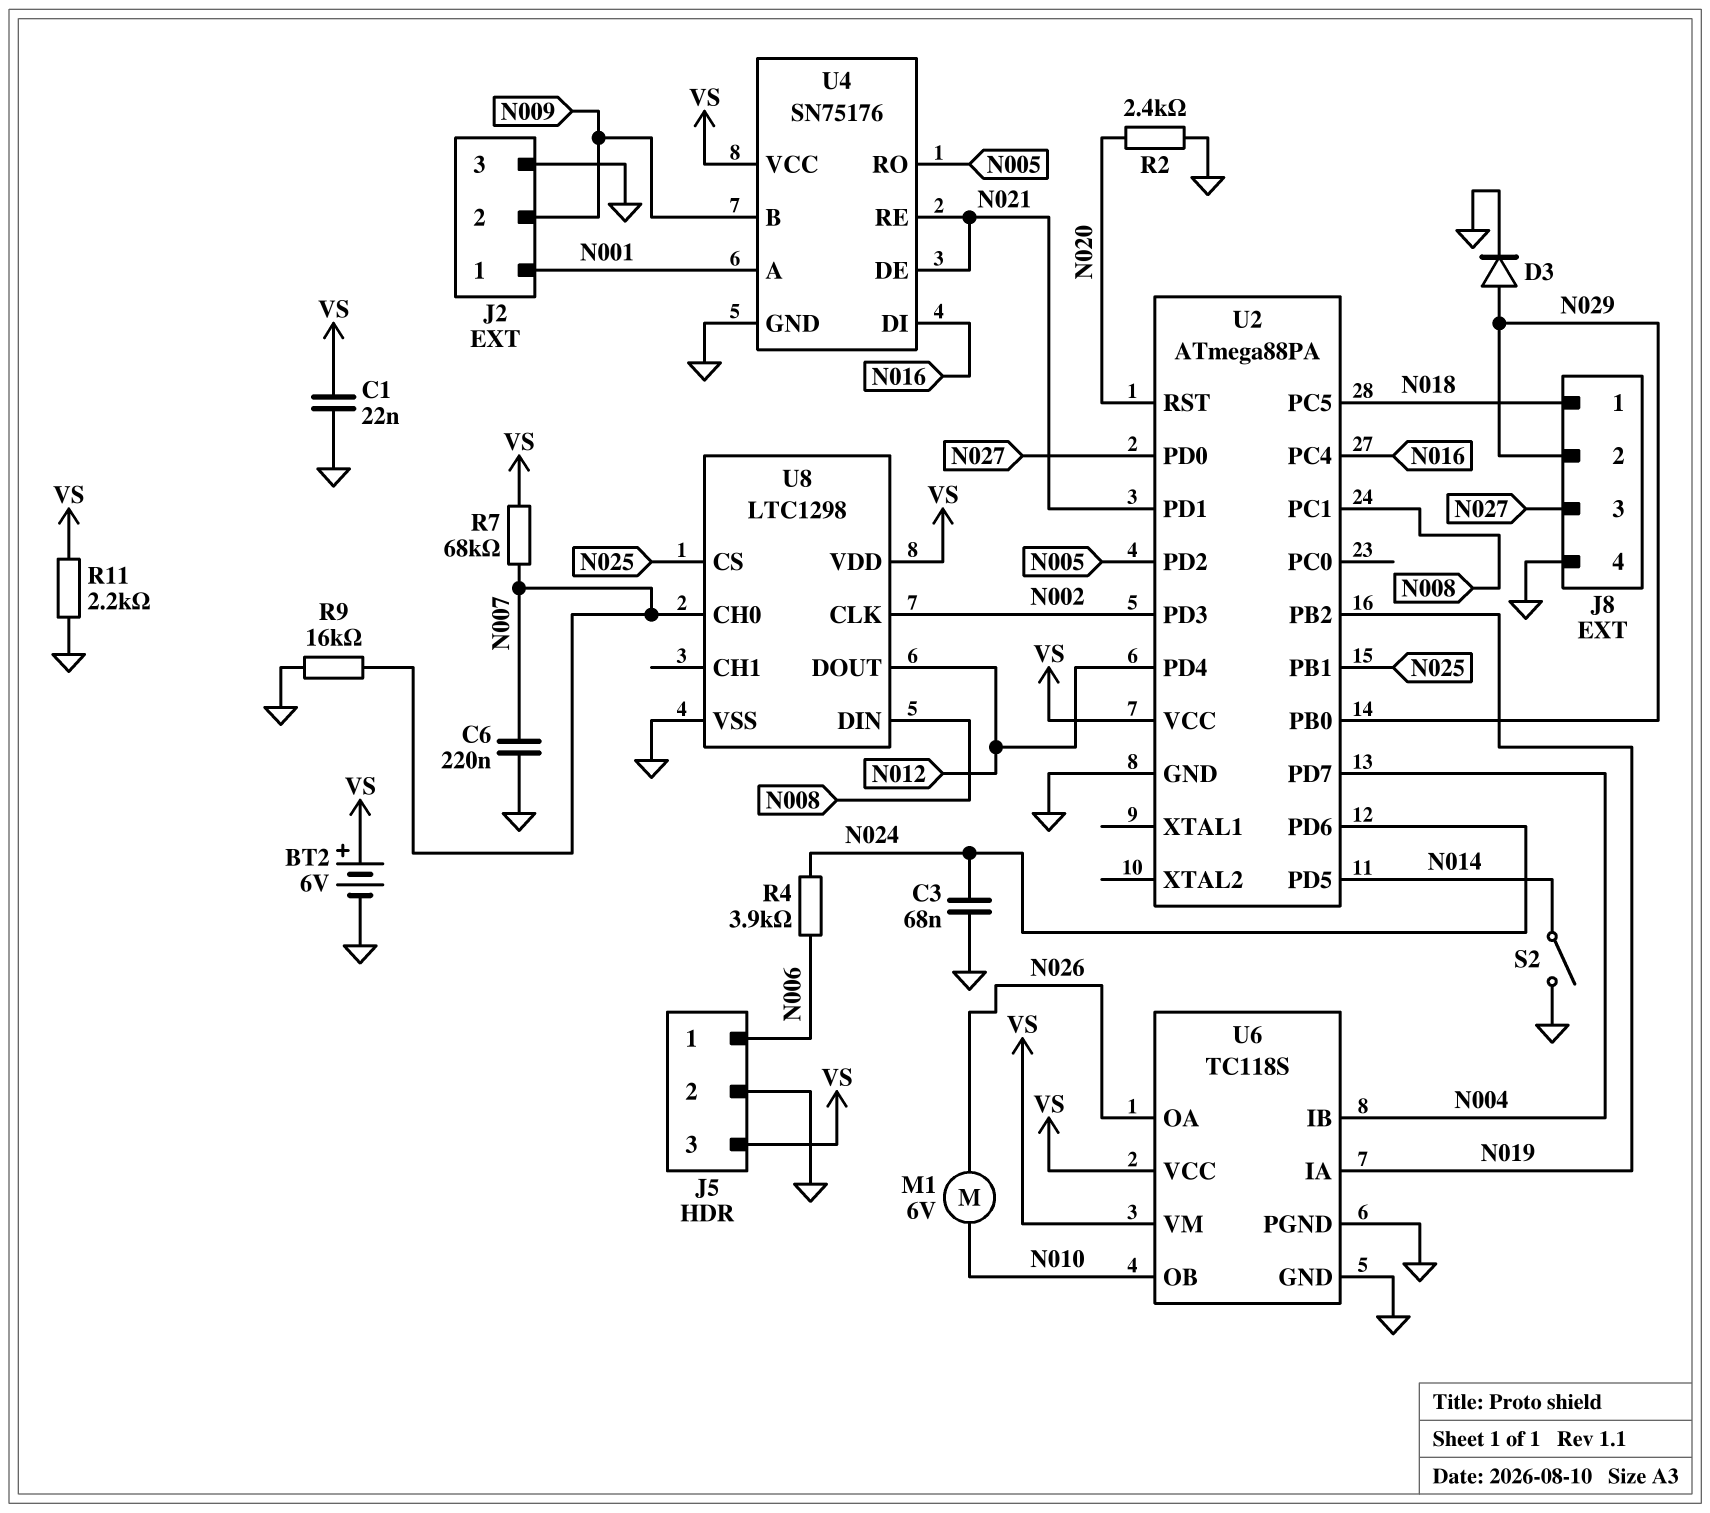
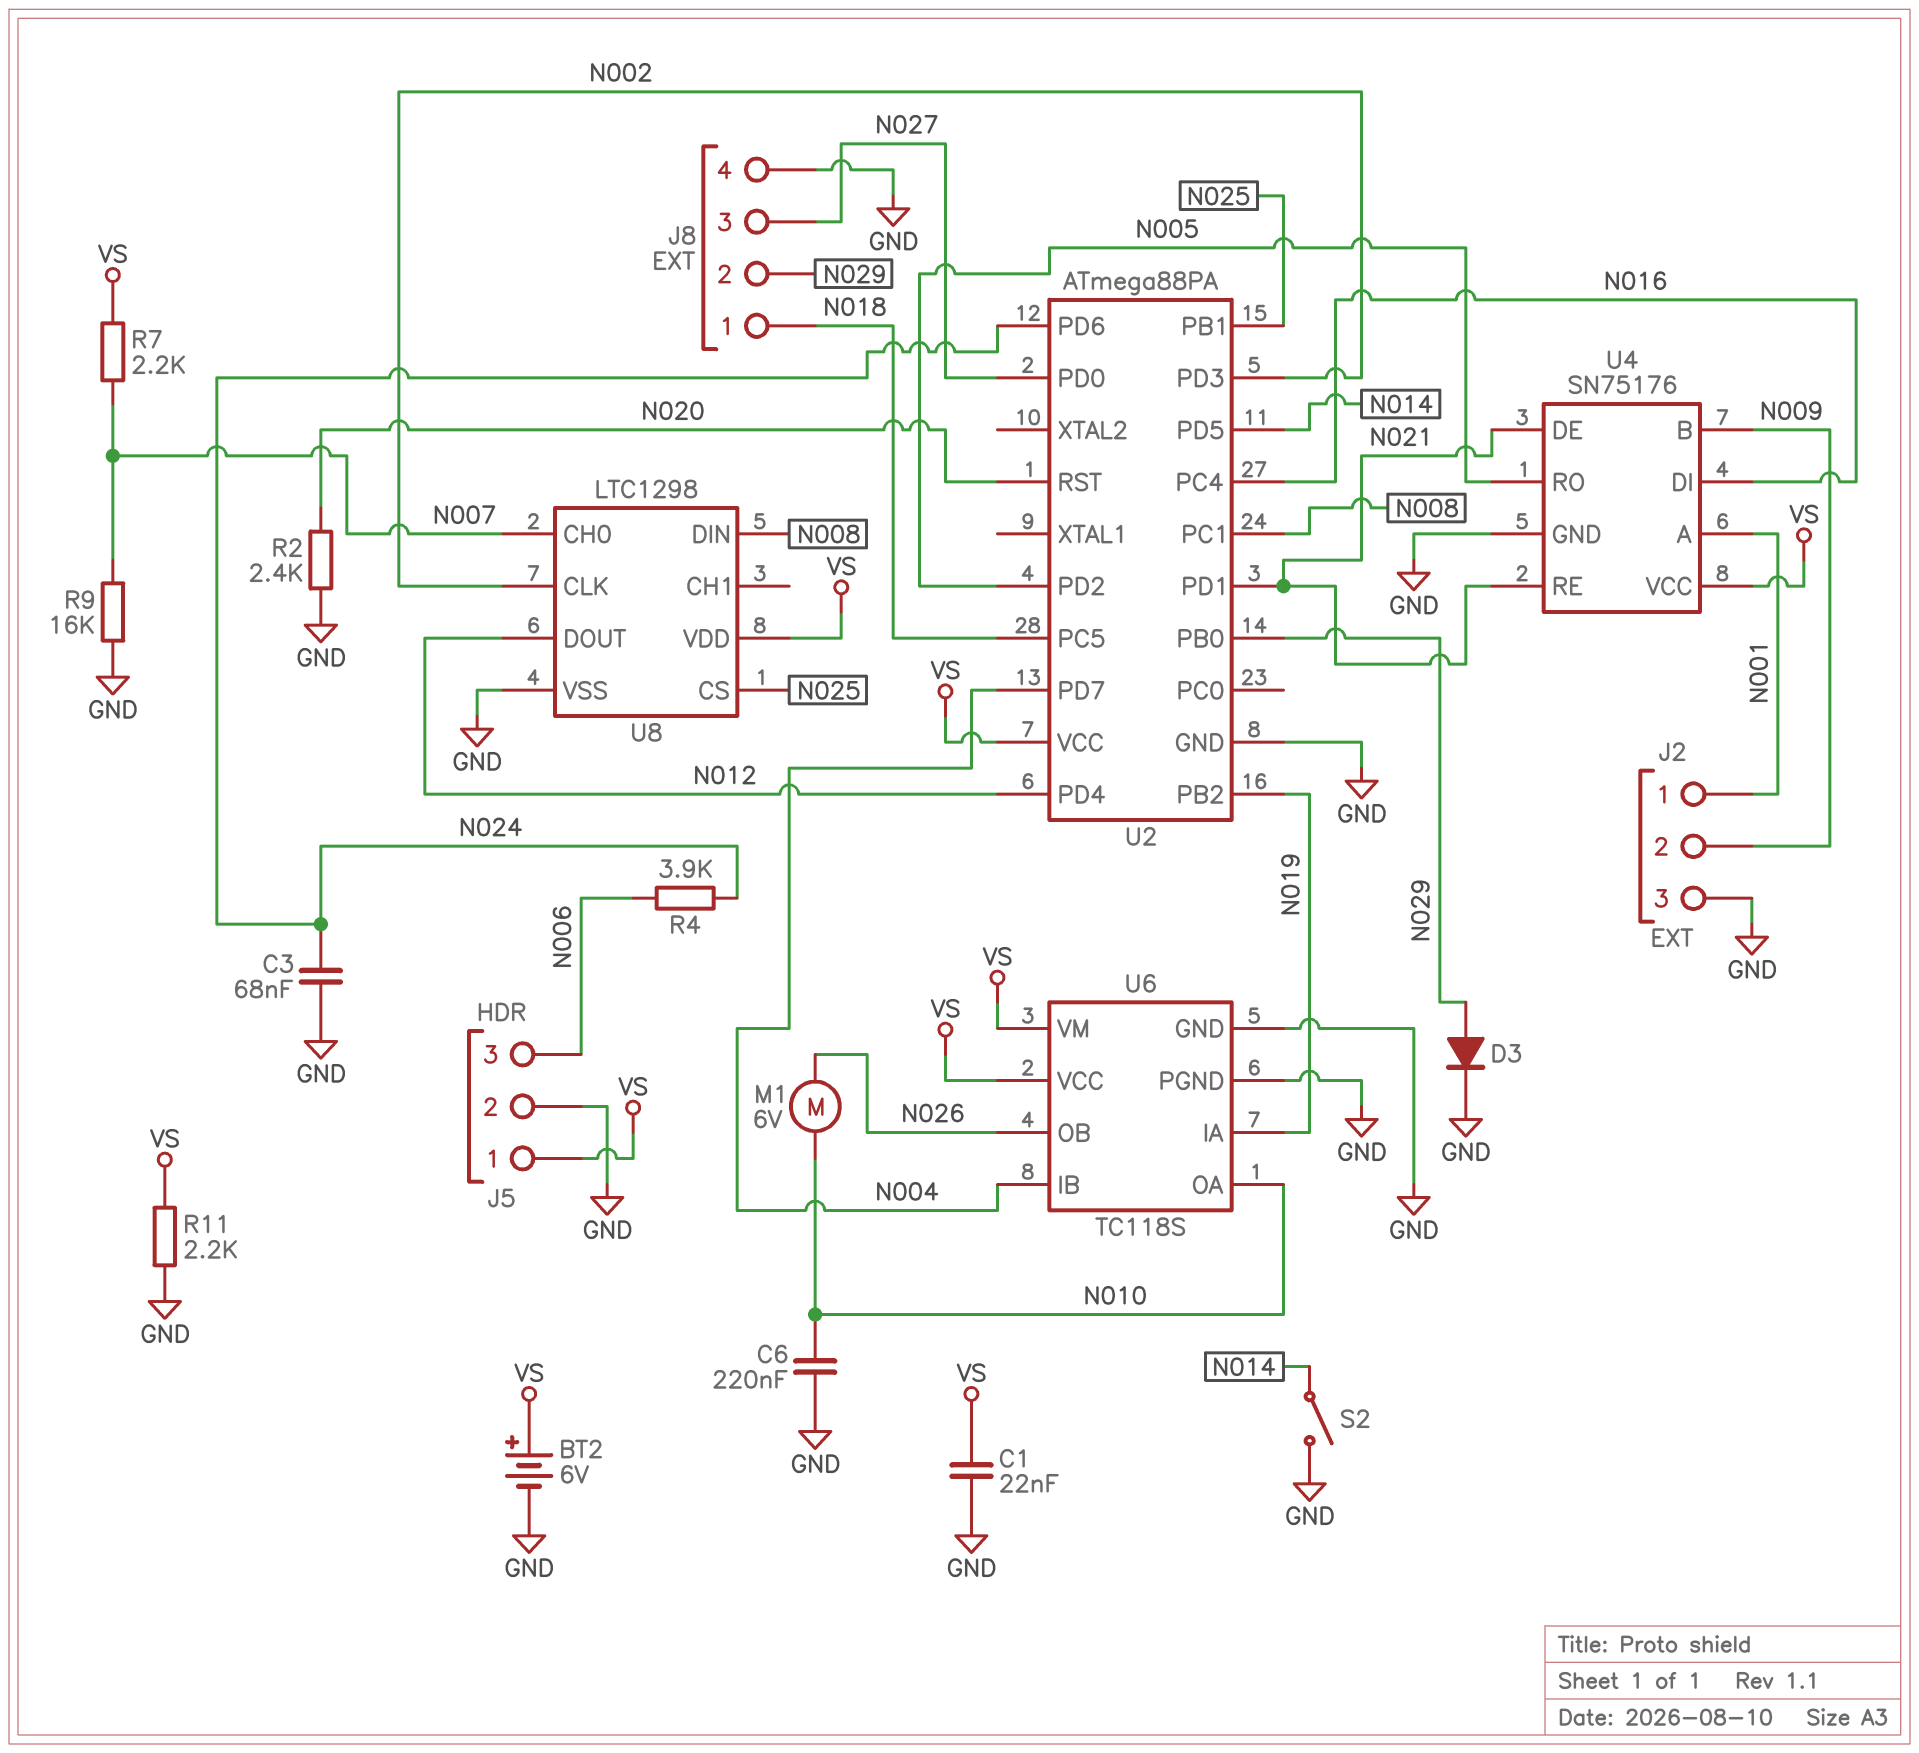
C6: 220nF (GND, N007) -> 220nF (GND, N010)
J5 pin 1: N006 -> VS
J5 pin 3: VS -> N006
R7: 68k (N007, VS) -> 2.2k (N007, VS)
U6 pin OA: N026 -> N010
U6 pin OB: N010 -> N026

